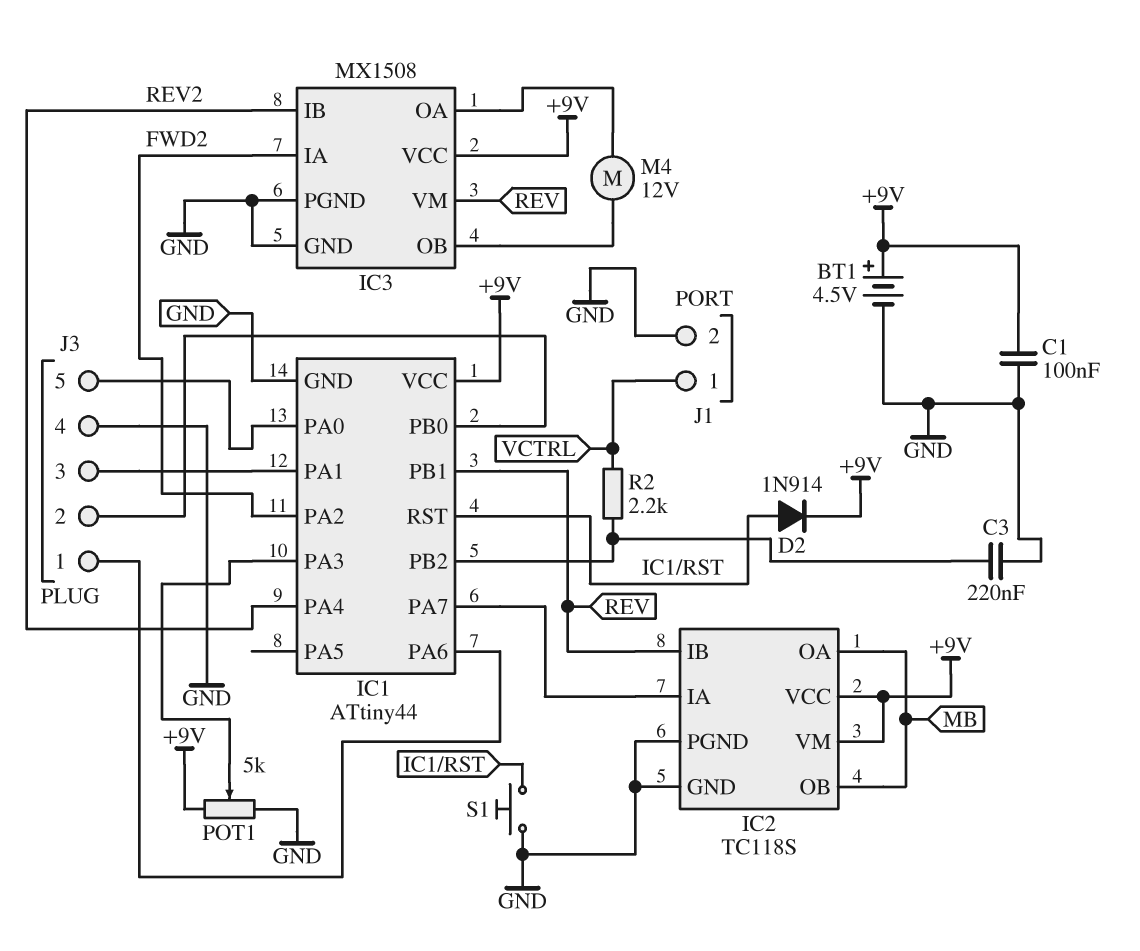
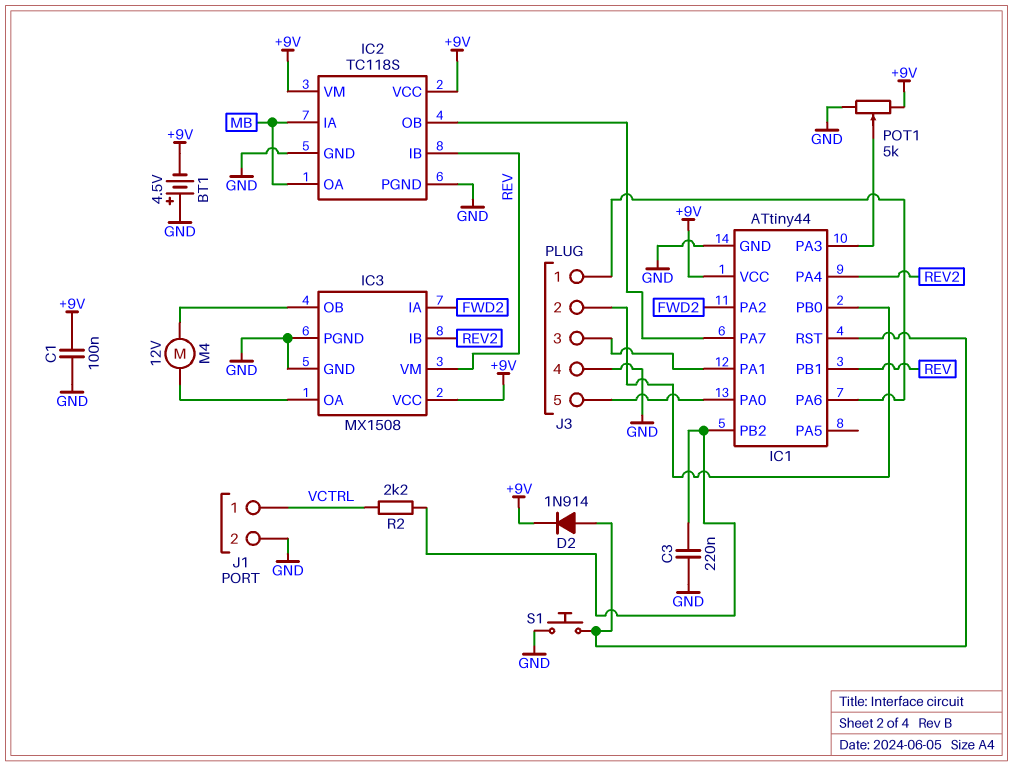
BT1: 4.5V (plus +9V, minus GND) -> 4.5V (plus GND, minus +9V)
IC2 pin IA: IC1/PA7 -> MB
IC2 pin OB: MB -> IC1/PA7

